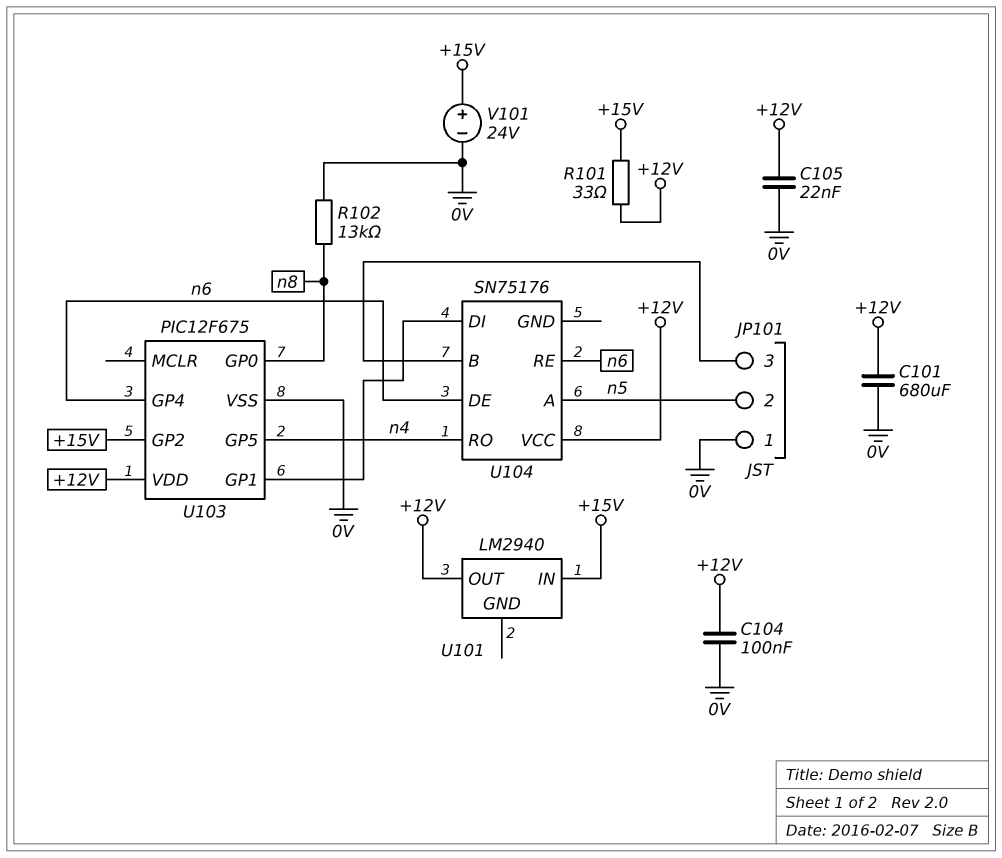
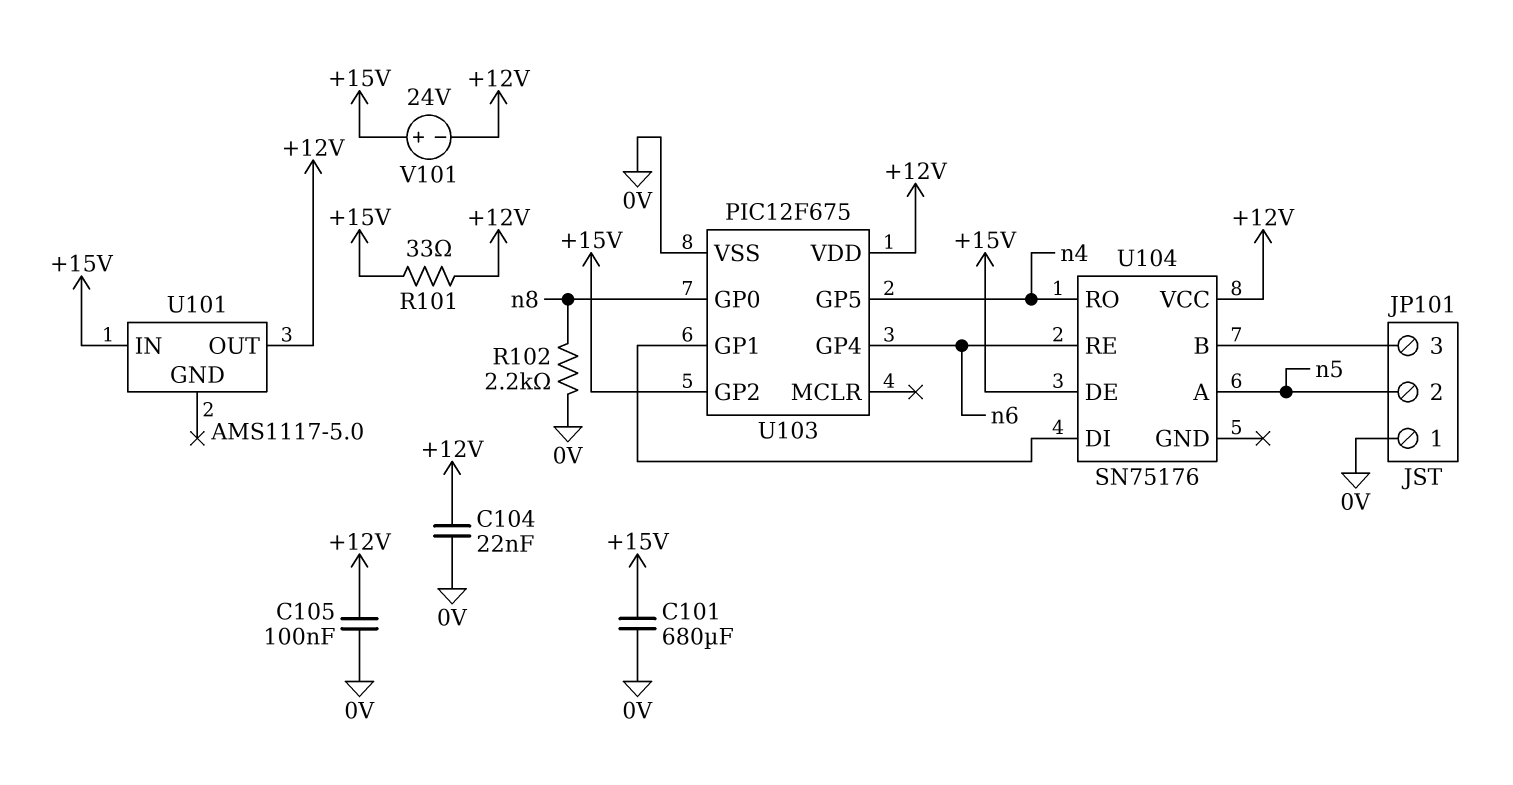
C101: 680uF (+12V, 0V) -> 680uF (+15V, 0V)
C104: 100nF (+12V, 0V) -> 22nF (+12V, 0V)
C105: 22nF (+12V, 0V) -> 100nF (+12V, 0V)
R102: 13k (0V, n8) -> 2.2k (0V, n8)
U101: LM2940 -> AMS1117-5.0
U104 pin DE: n6 -> +15V
V101: 24V (plus +15V, minus 0V) -> 24V (plus +15V, minus +12V)

